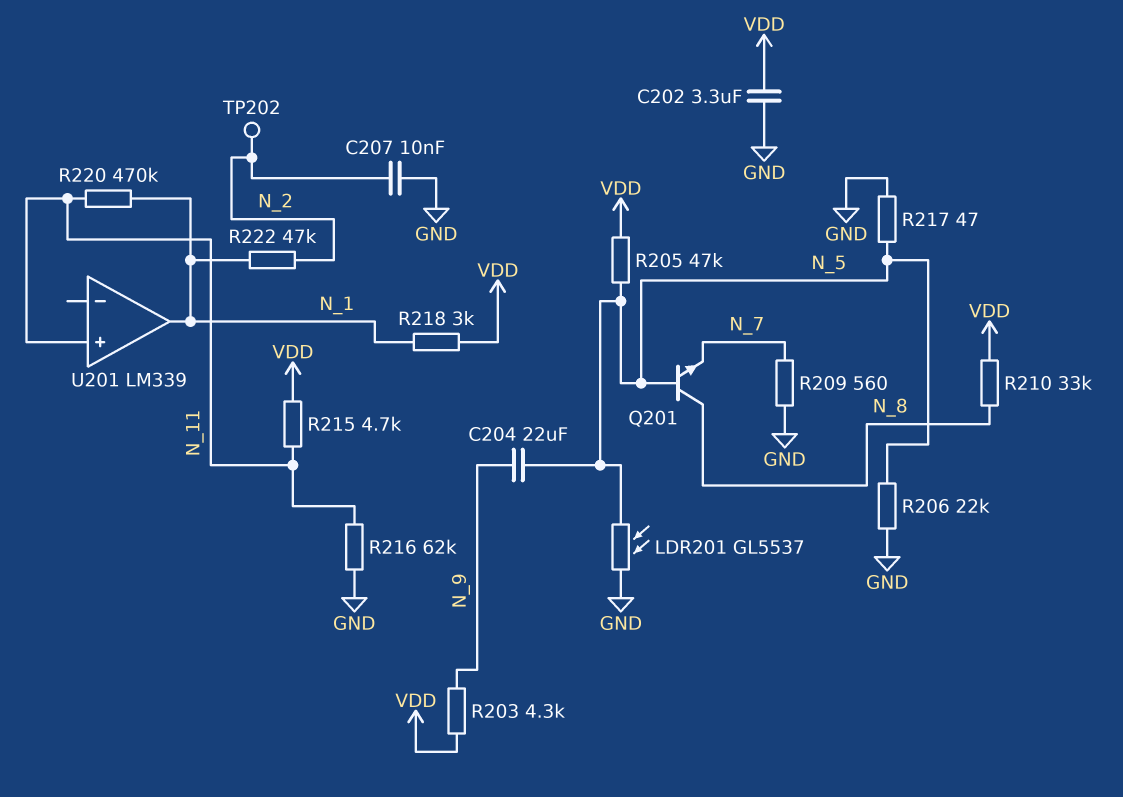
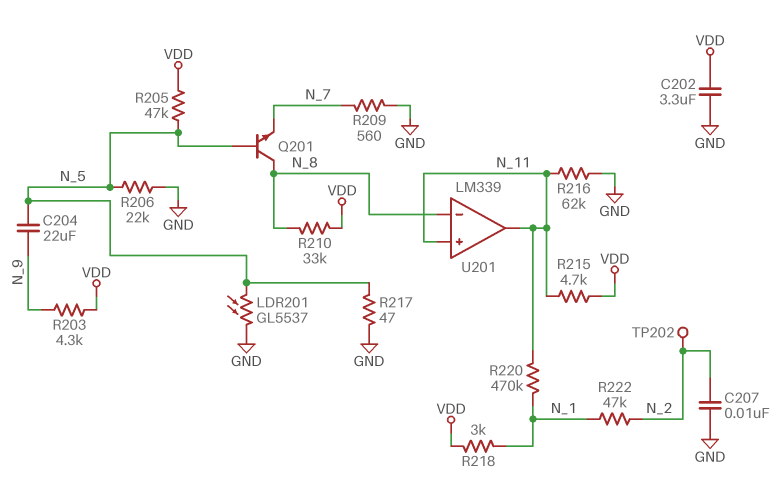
U201 pin in-: none -> N_8
U201 pin out: N_1 -> N_11

